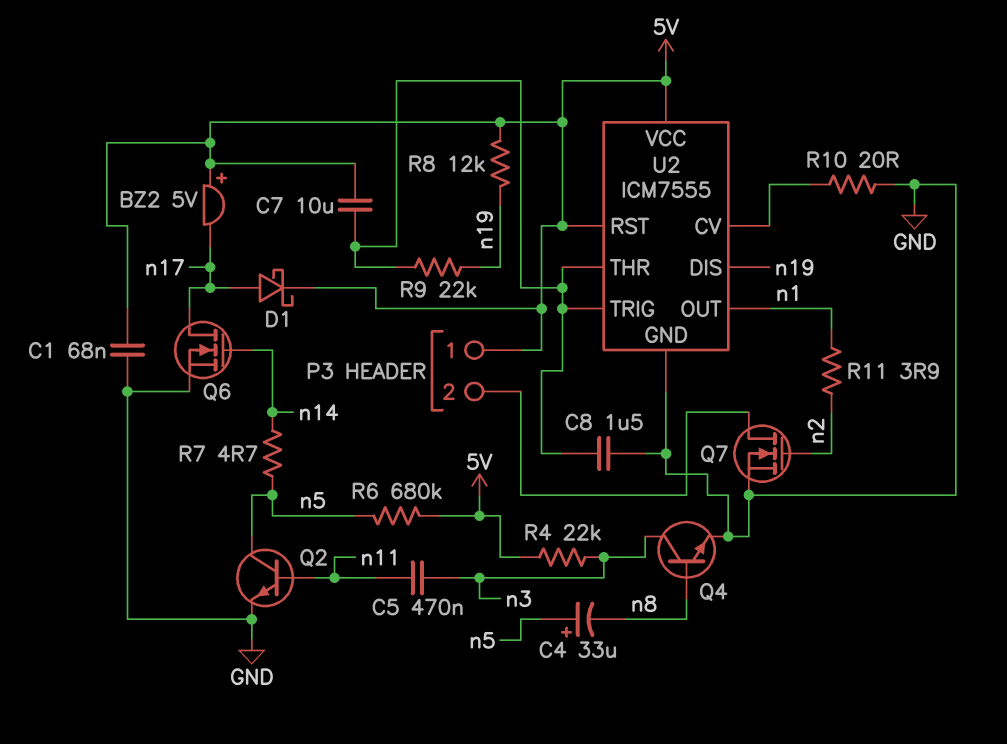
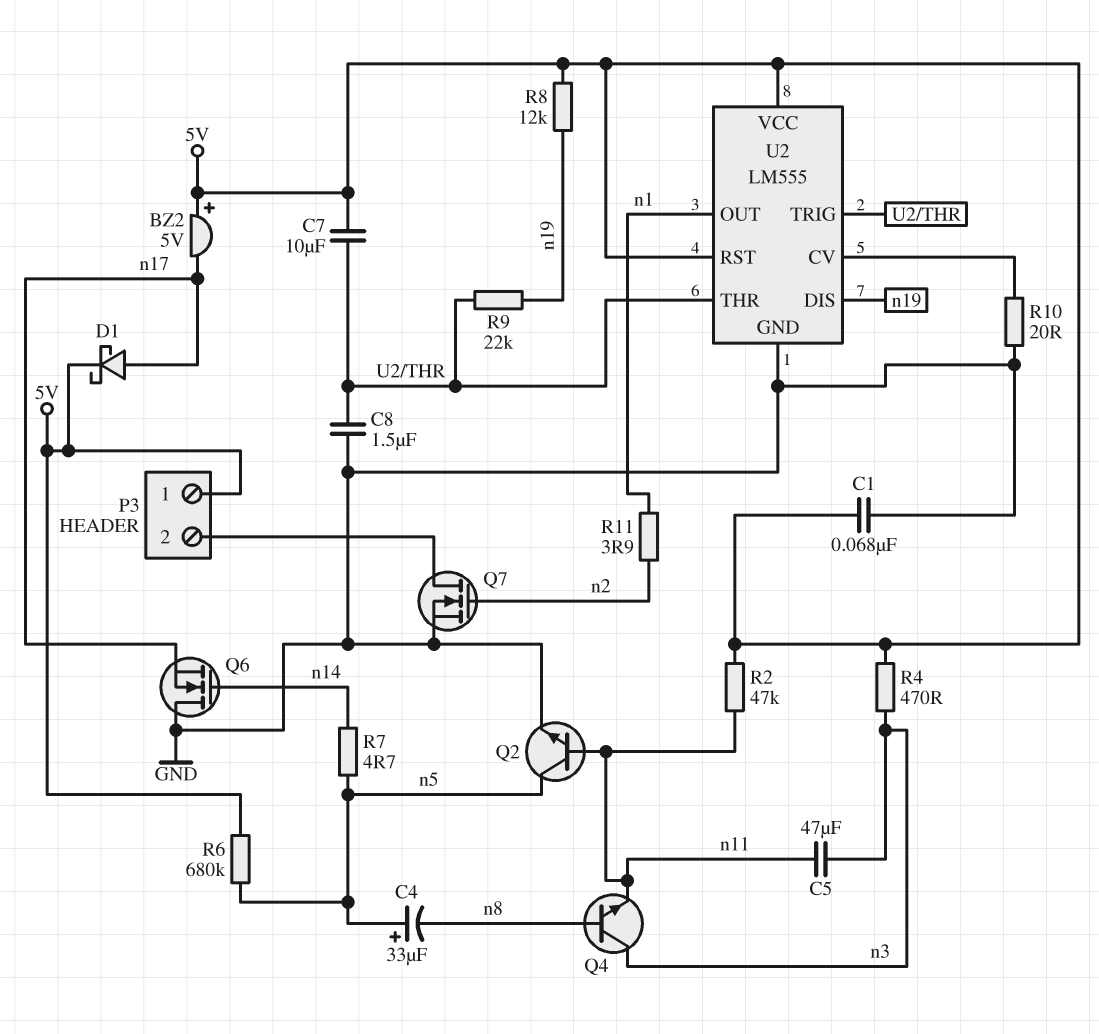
C5: 470nF (n3, n11) -> 47uF (n3, n11)
Q4: NPN (B n8, C n3, E GND) -> NPN (B n8, C n3, E n11)
Q6: NMOS (G n14, D n17, S GND) -> NMOS (G n14, D GND, S n17)
R2: none -> 47k (5V, n11)
R4: 22k (5V, n3) -> 470 (5V, n3)
U2: ICM7555 -> LM555

